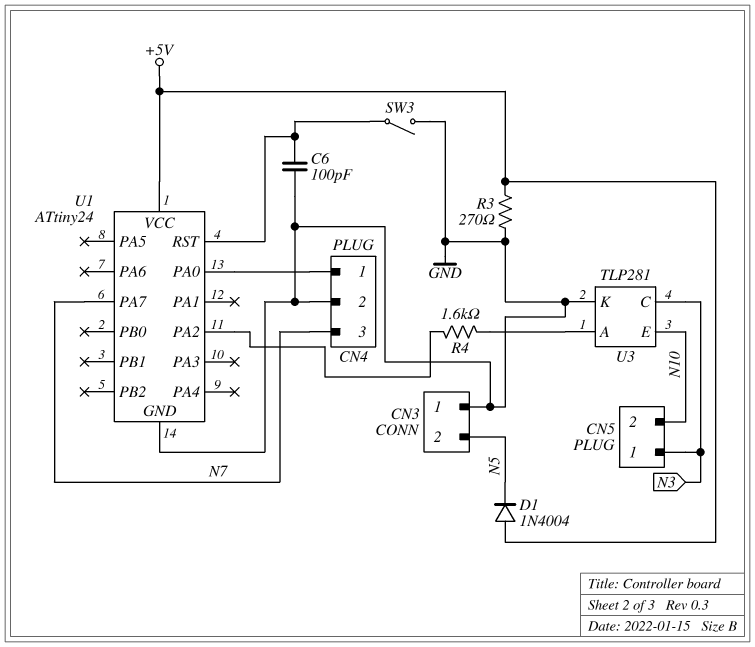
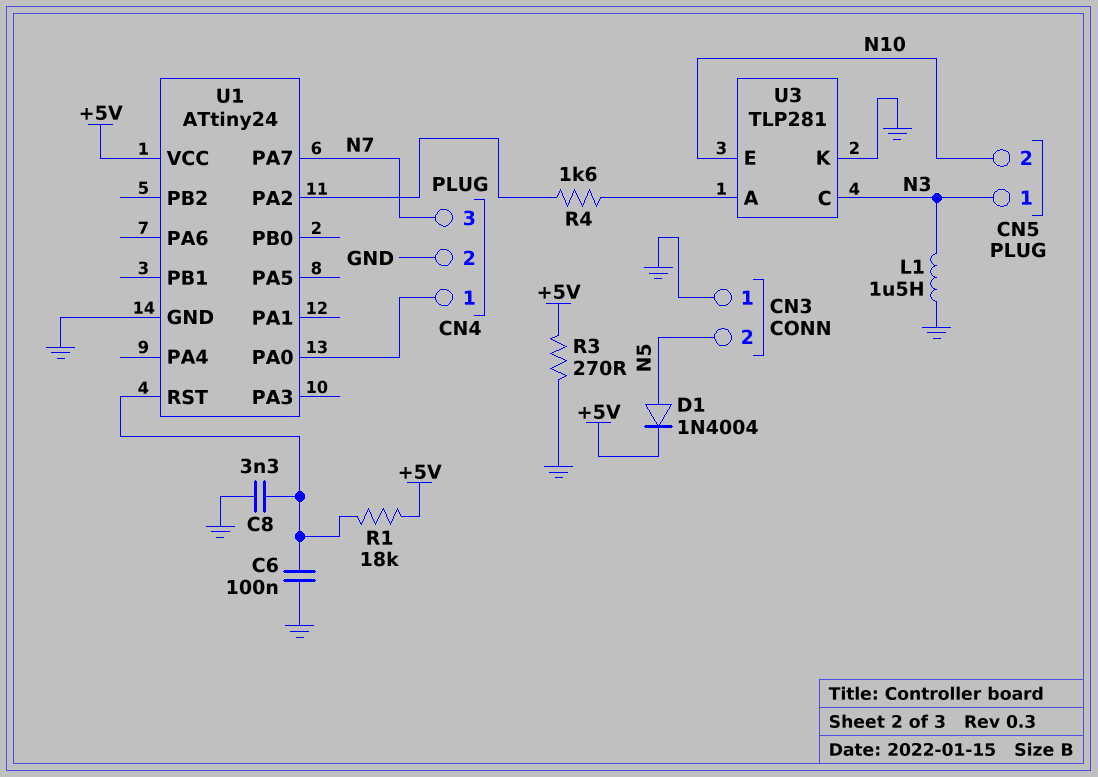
C6: 100pF (GND, U1/RST) -> 100nF (GND, U1/RST)
C8: none -> 3.3nF (GND, U1/RST)
D1: diode 1N4004 (A +5V, K N5) -> diode 1N4004 (A N5, K +5V)
L1: none -> 1.5uH (GND, N3)
R1: none -> 18k (+5V, U1/RST)
SW3: switch (GND, U1/RST) -> none

